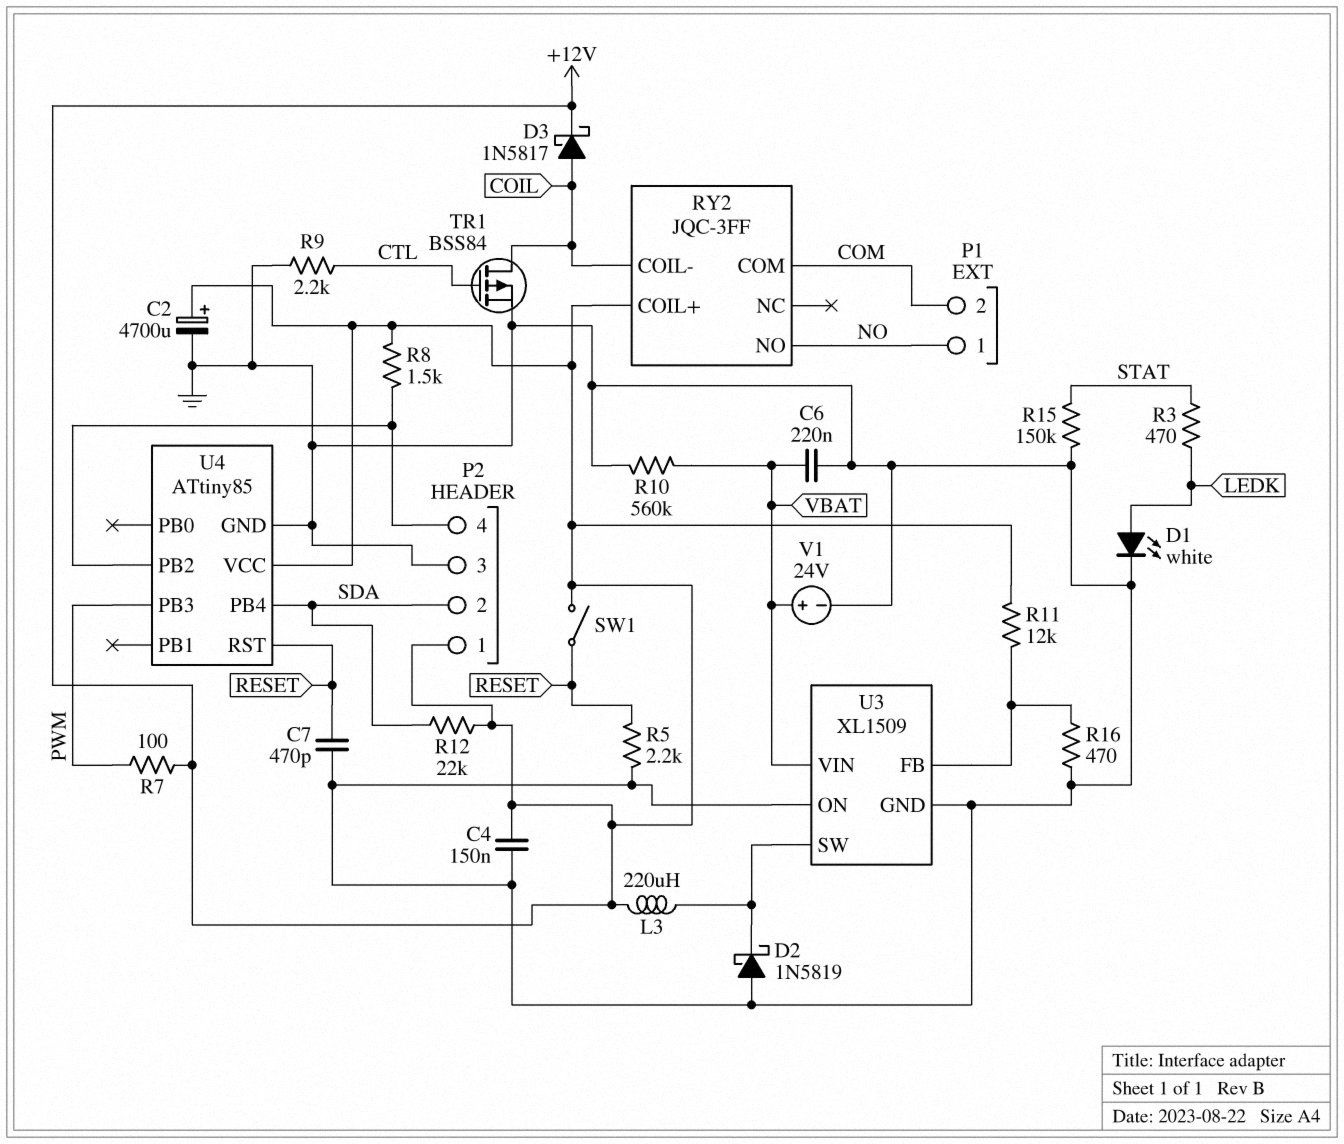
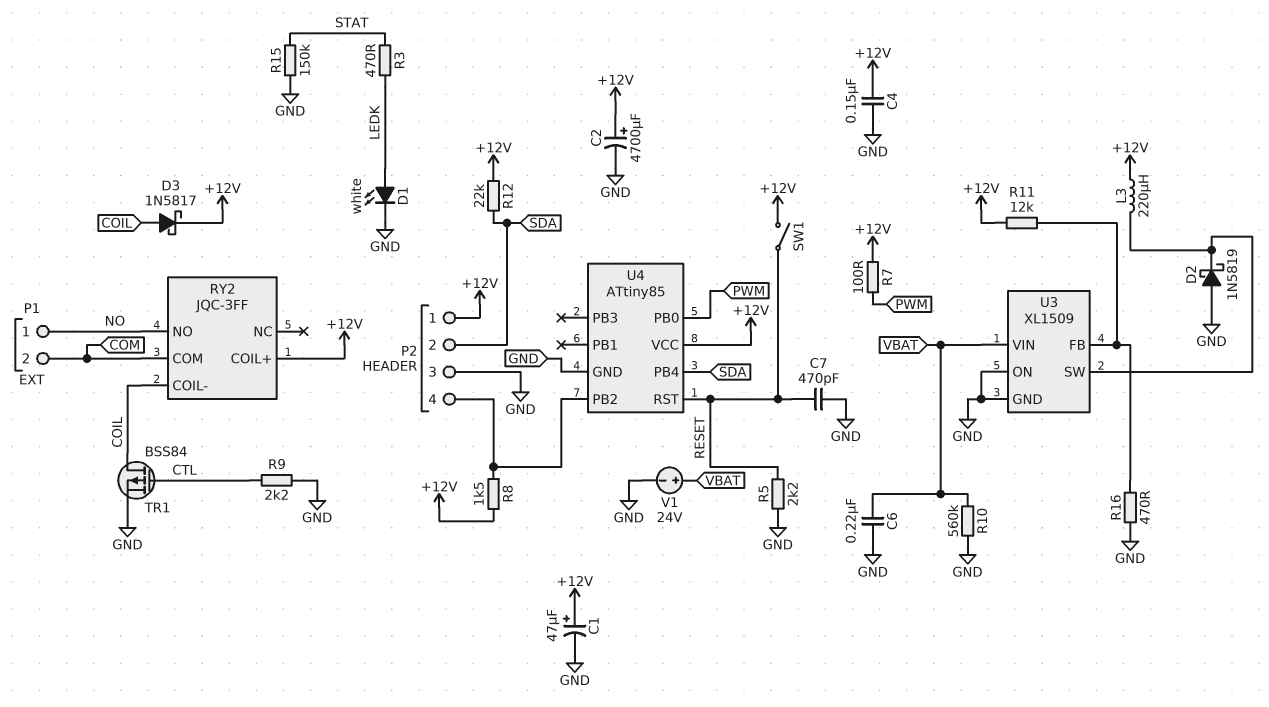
C1: none -> 47uF (plus +12V, minus GND)
U4 pin PB0: none -> PWM
U4 pin PB3: PWM -> none

